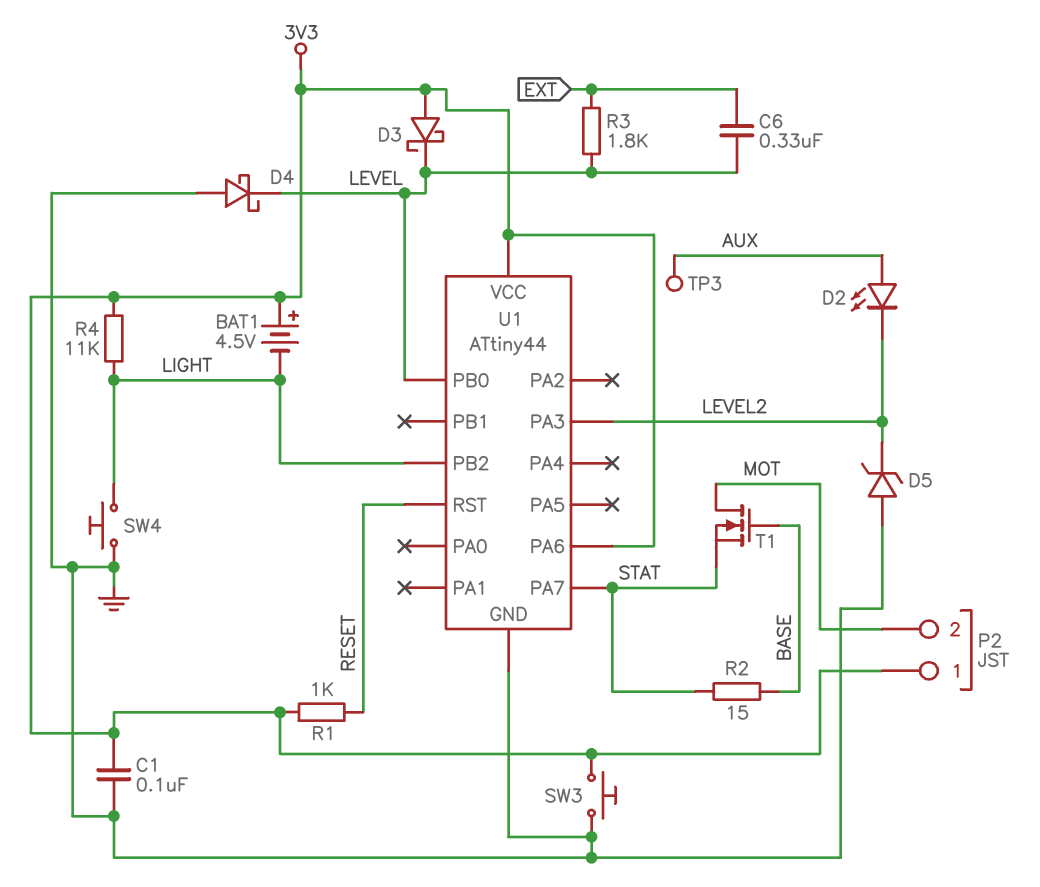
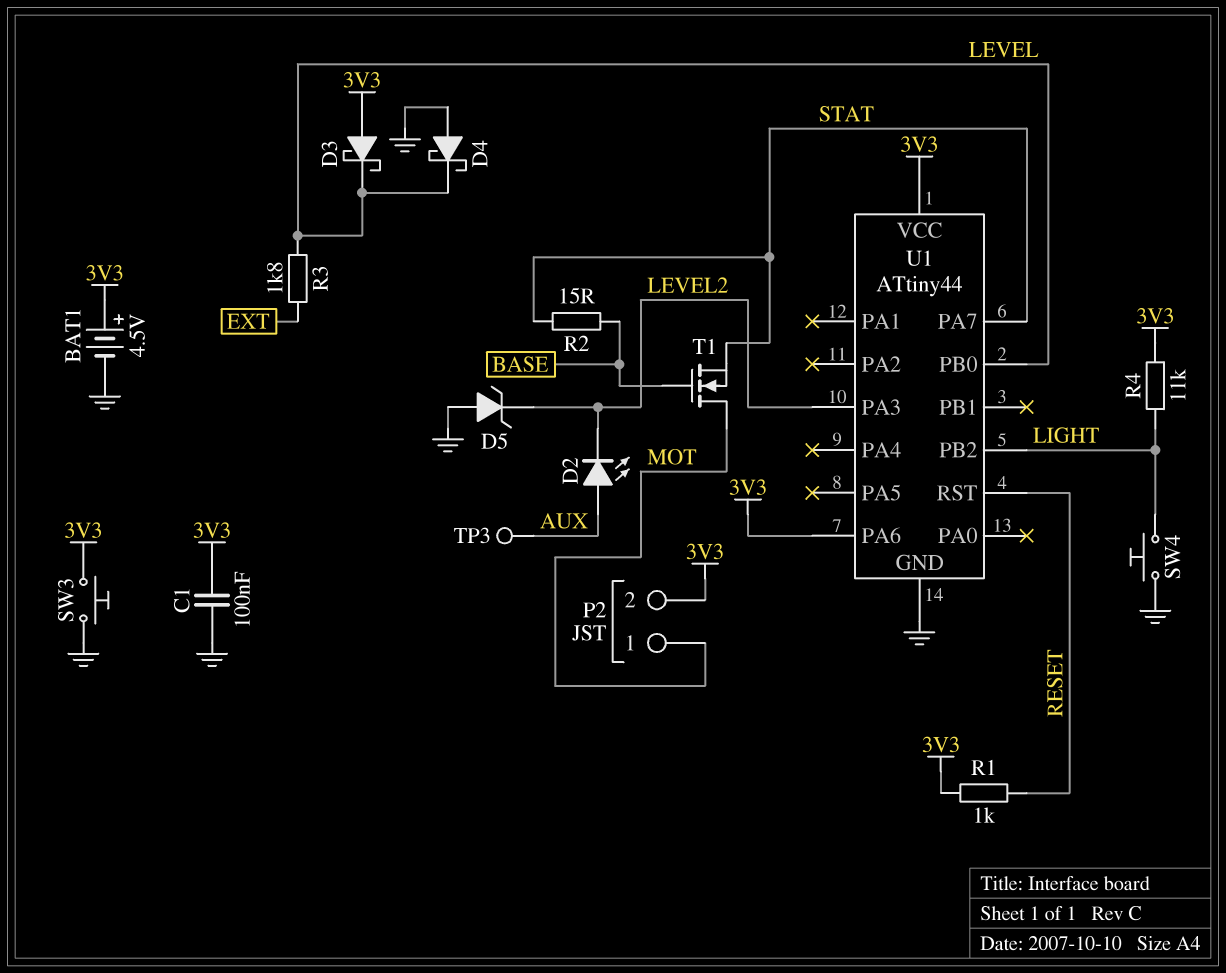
BAT1: 4.5V (plus 3V3, minus LIGHT) -> 4.5V (plus 3V3, minus GND)
C6: 330nF (EXT, LEVEL) -> none
P2 pin 1: 3V3 -> MOT
P2 pin 2: MOT -> 3V3

